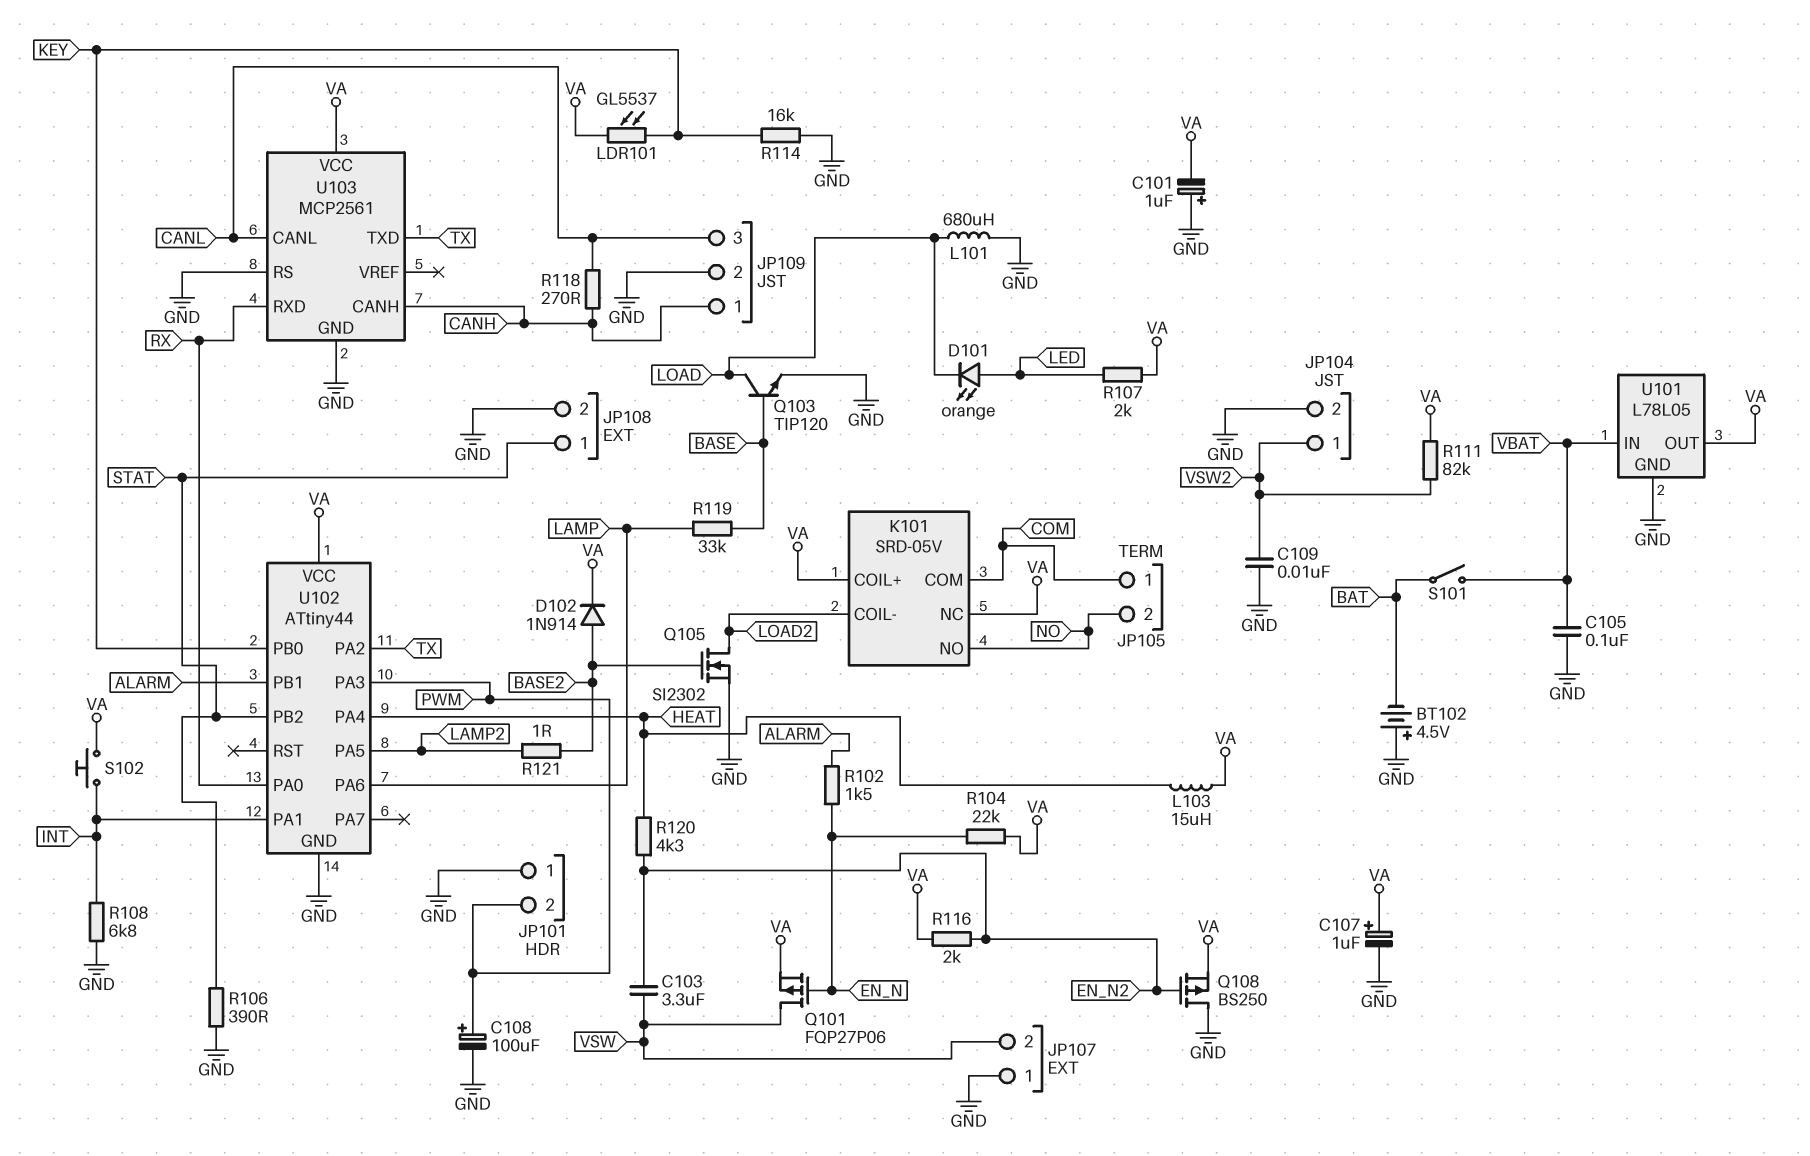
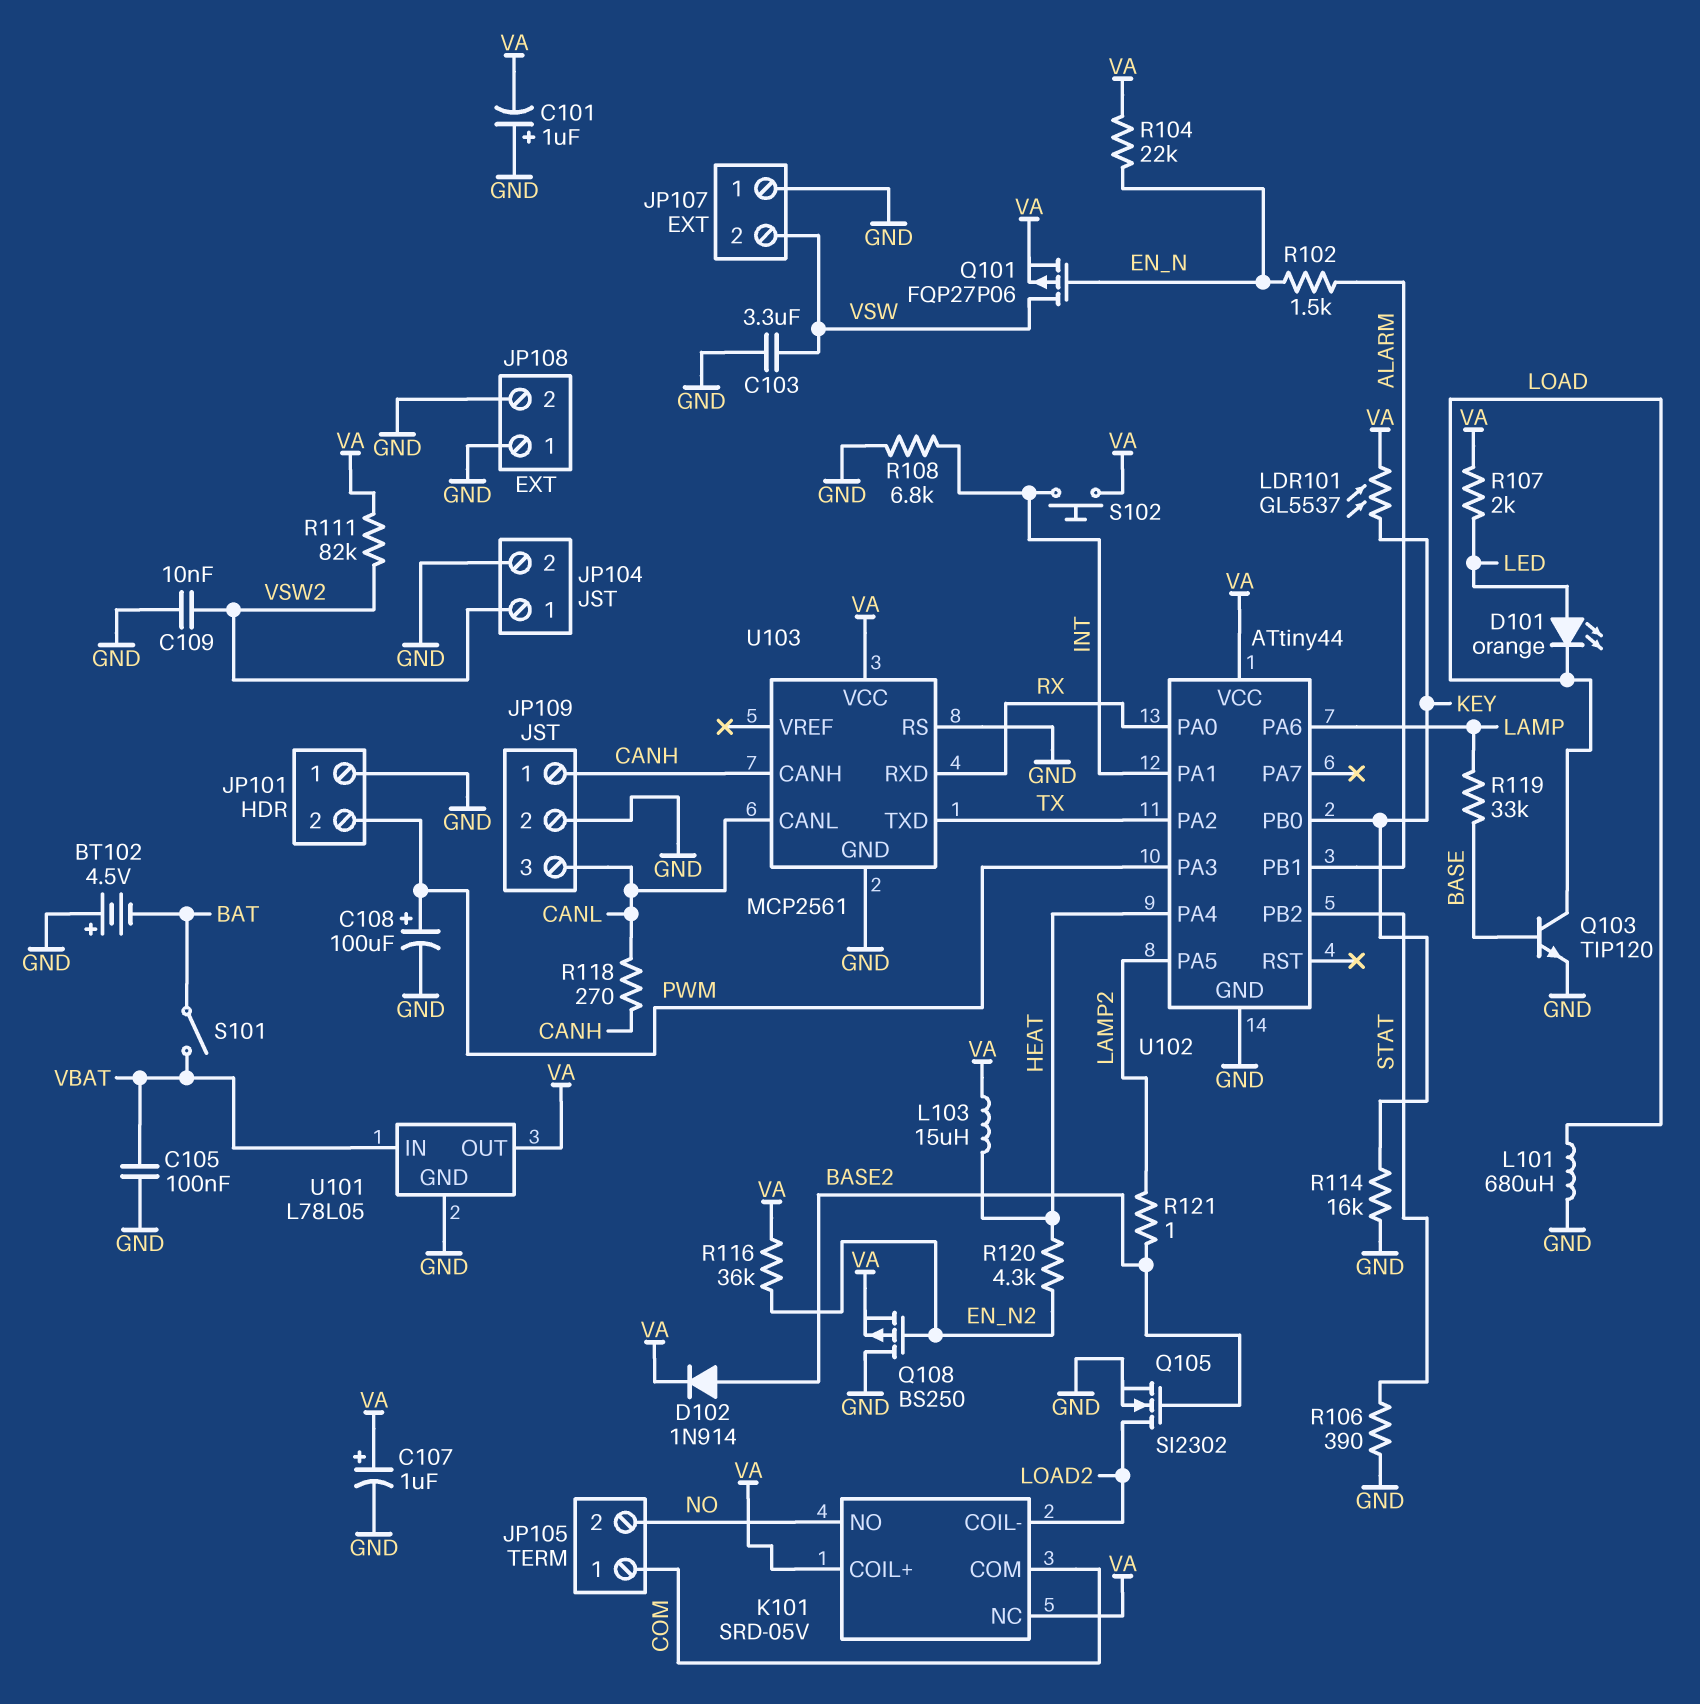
C103: 3.3uF (EN_N2, VSW) -> 3.3uF (GND, VSW)
JP108 pin 1: STAT -> GND
R116: 2k (EN_N2, VA) -> 36k (EN_N2, VA)

